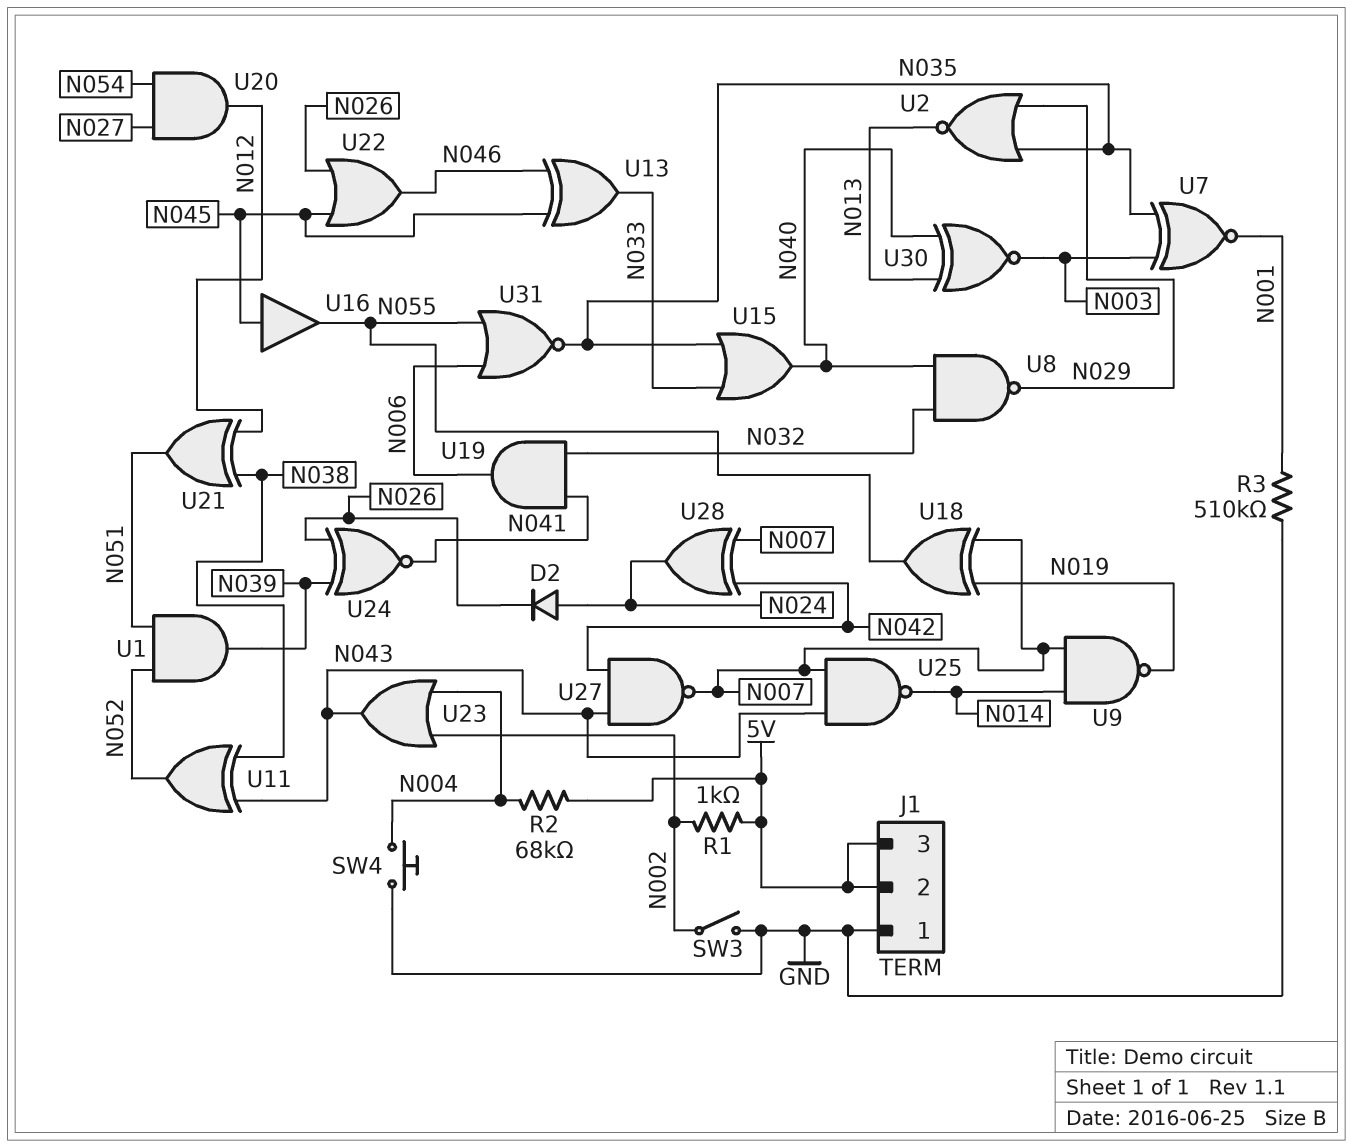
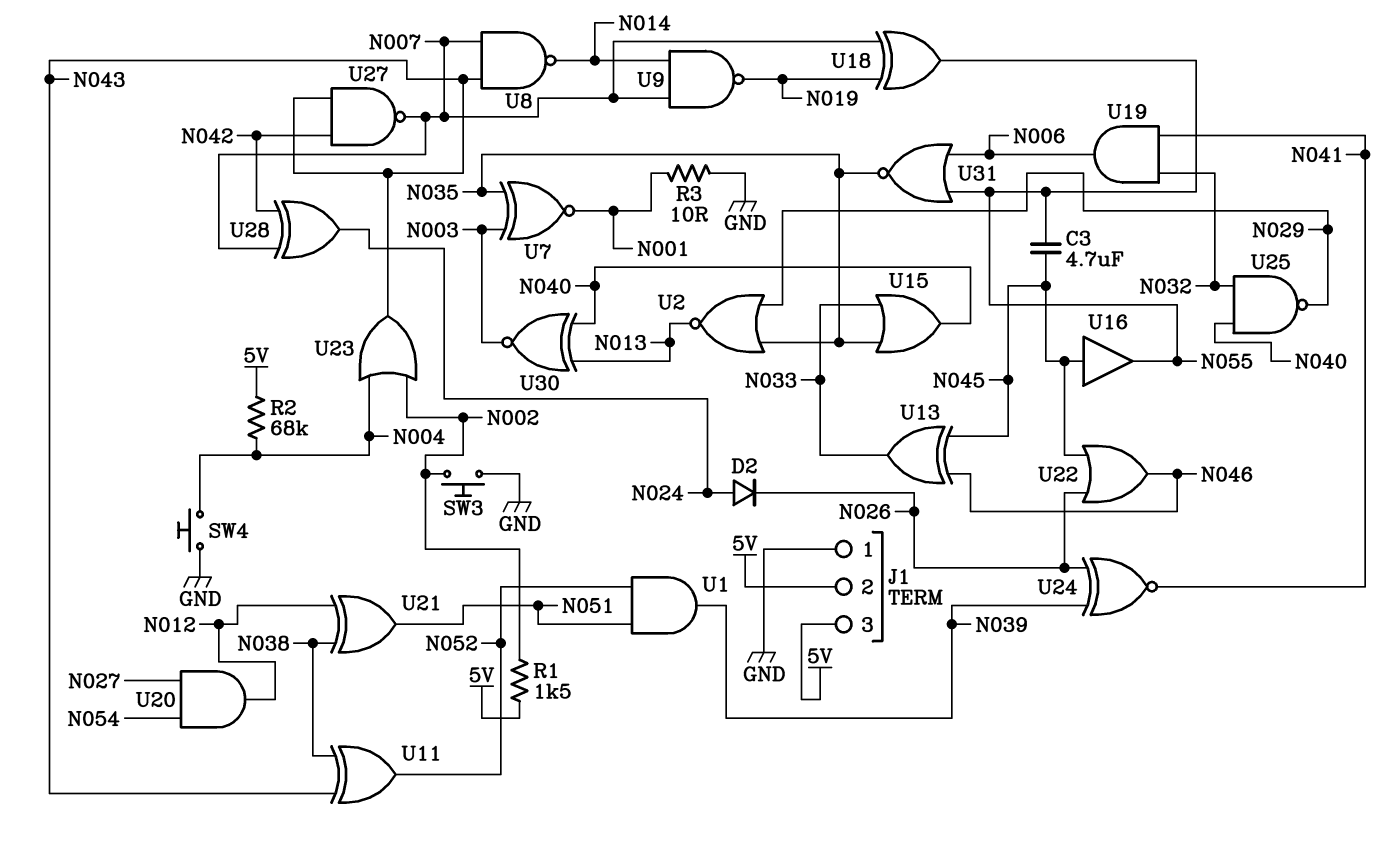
C3: none -> 4.7uF (N045, N055)
R1: 1k (5V, N002) -> 1.5k (5V, N002)
R3: 510k (GND, N001) -> 10 (GND, N001)
SW3: switch (GND, N002) -> button (GND, N002)
U8: NAND (in N032, in N040, out N029) -> NAND (in N007, in N043, out N014)
U25: NAND (in N007, in N043, out N014) -> NAND (in N032, in N040, out N029)

